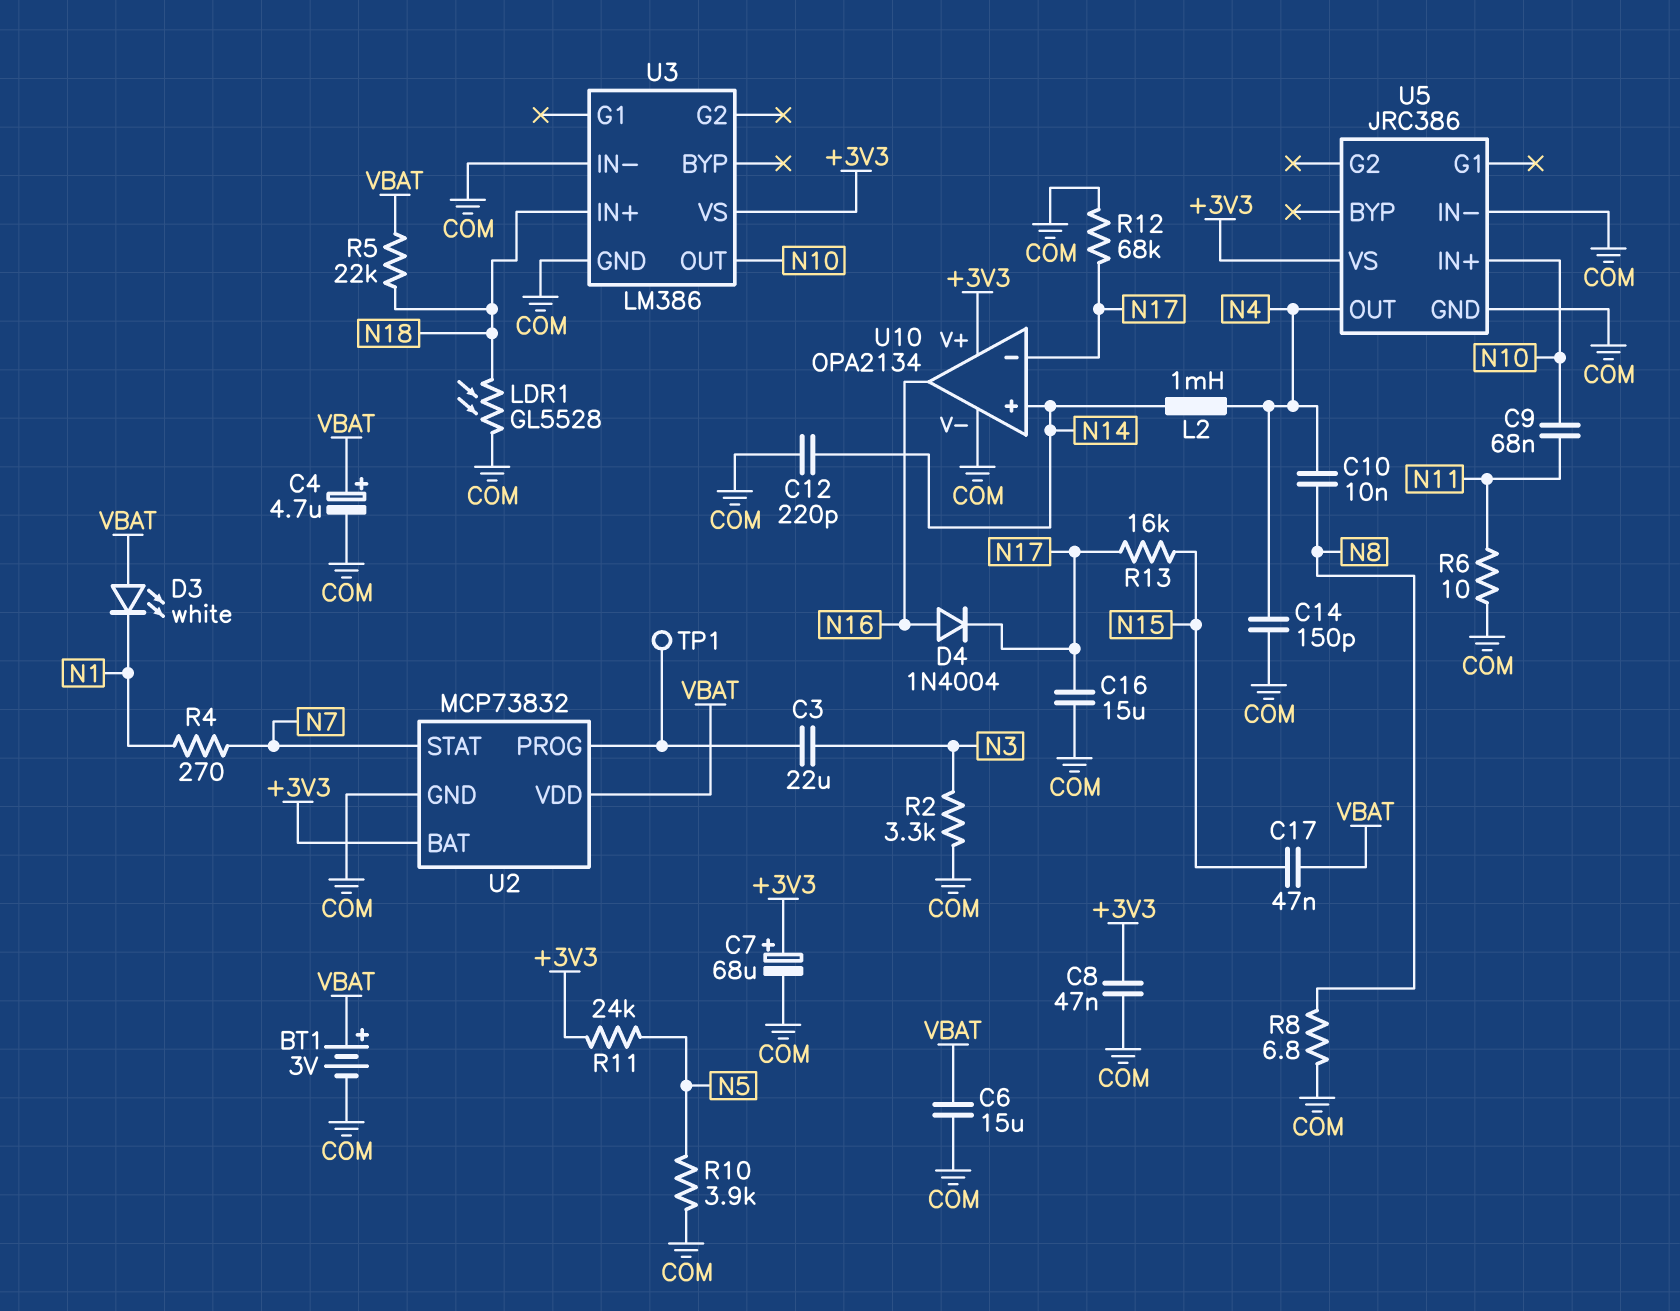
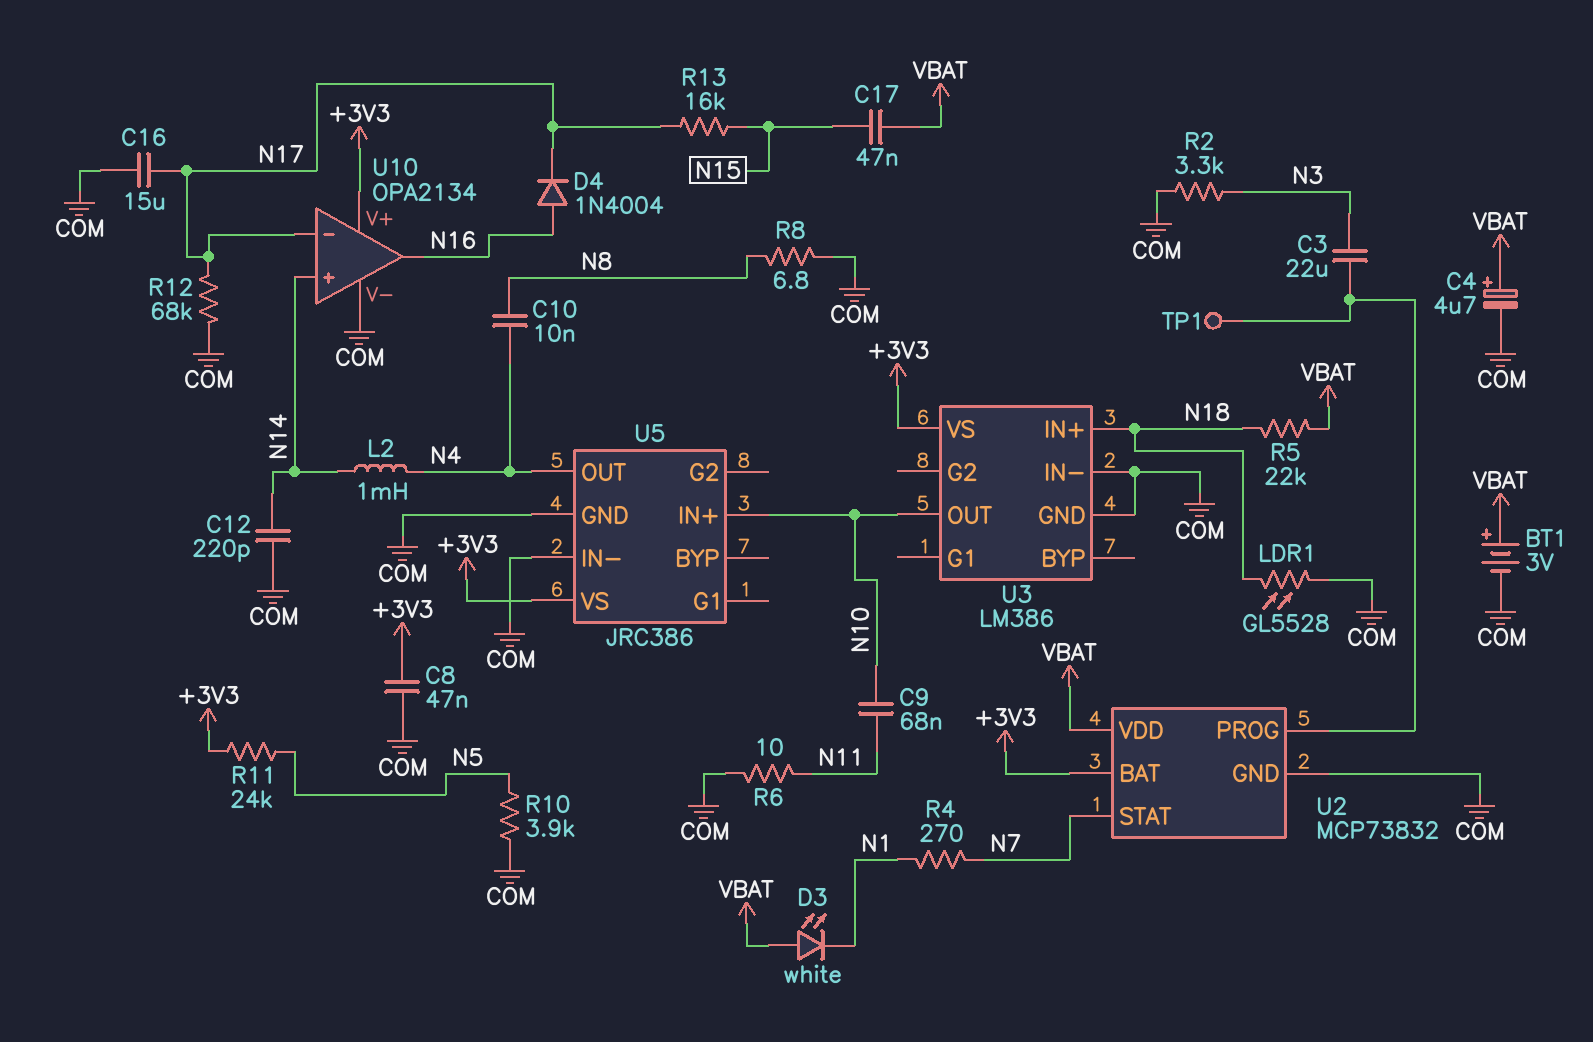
C6: 15uF (COM, VBAT) -> none
C7: 68uF (plus +3V3, minus COM) -> none
C14: 150pF (COM, N4) -> none

